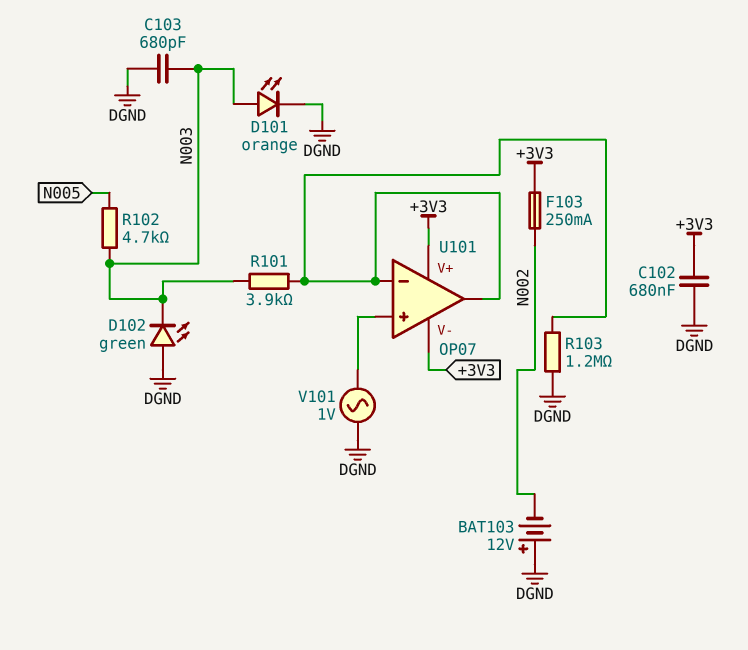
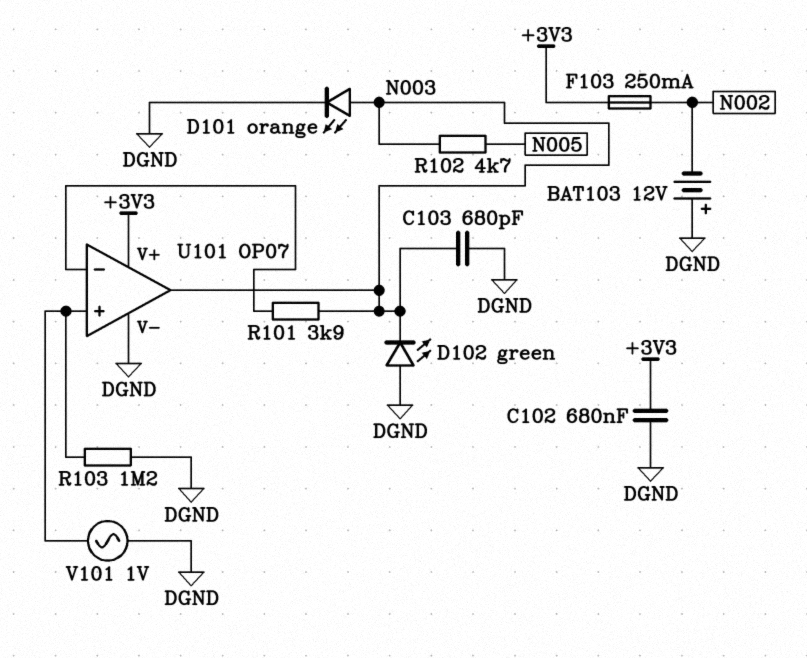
R103: 1.2M (DGND, U101/in-) -> 1.2M (DGND, U101/in+)
U101 pin V-: +3V3 -> DGND
U101 pin out: U101/in- -> N003

